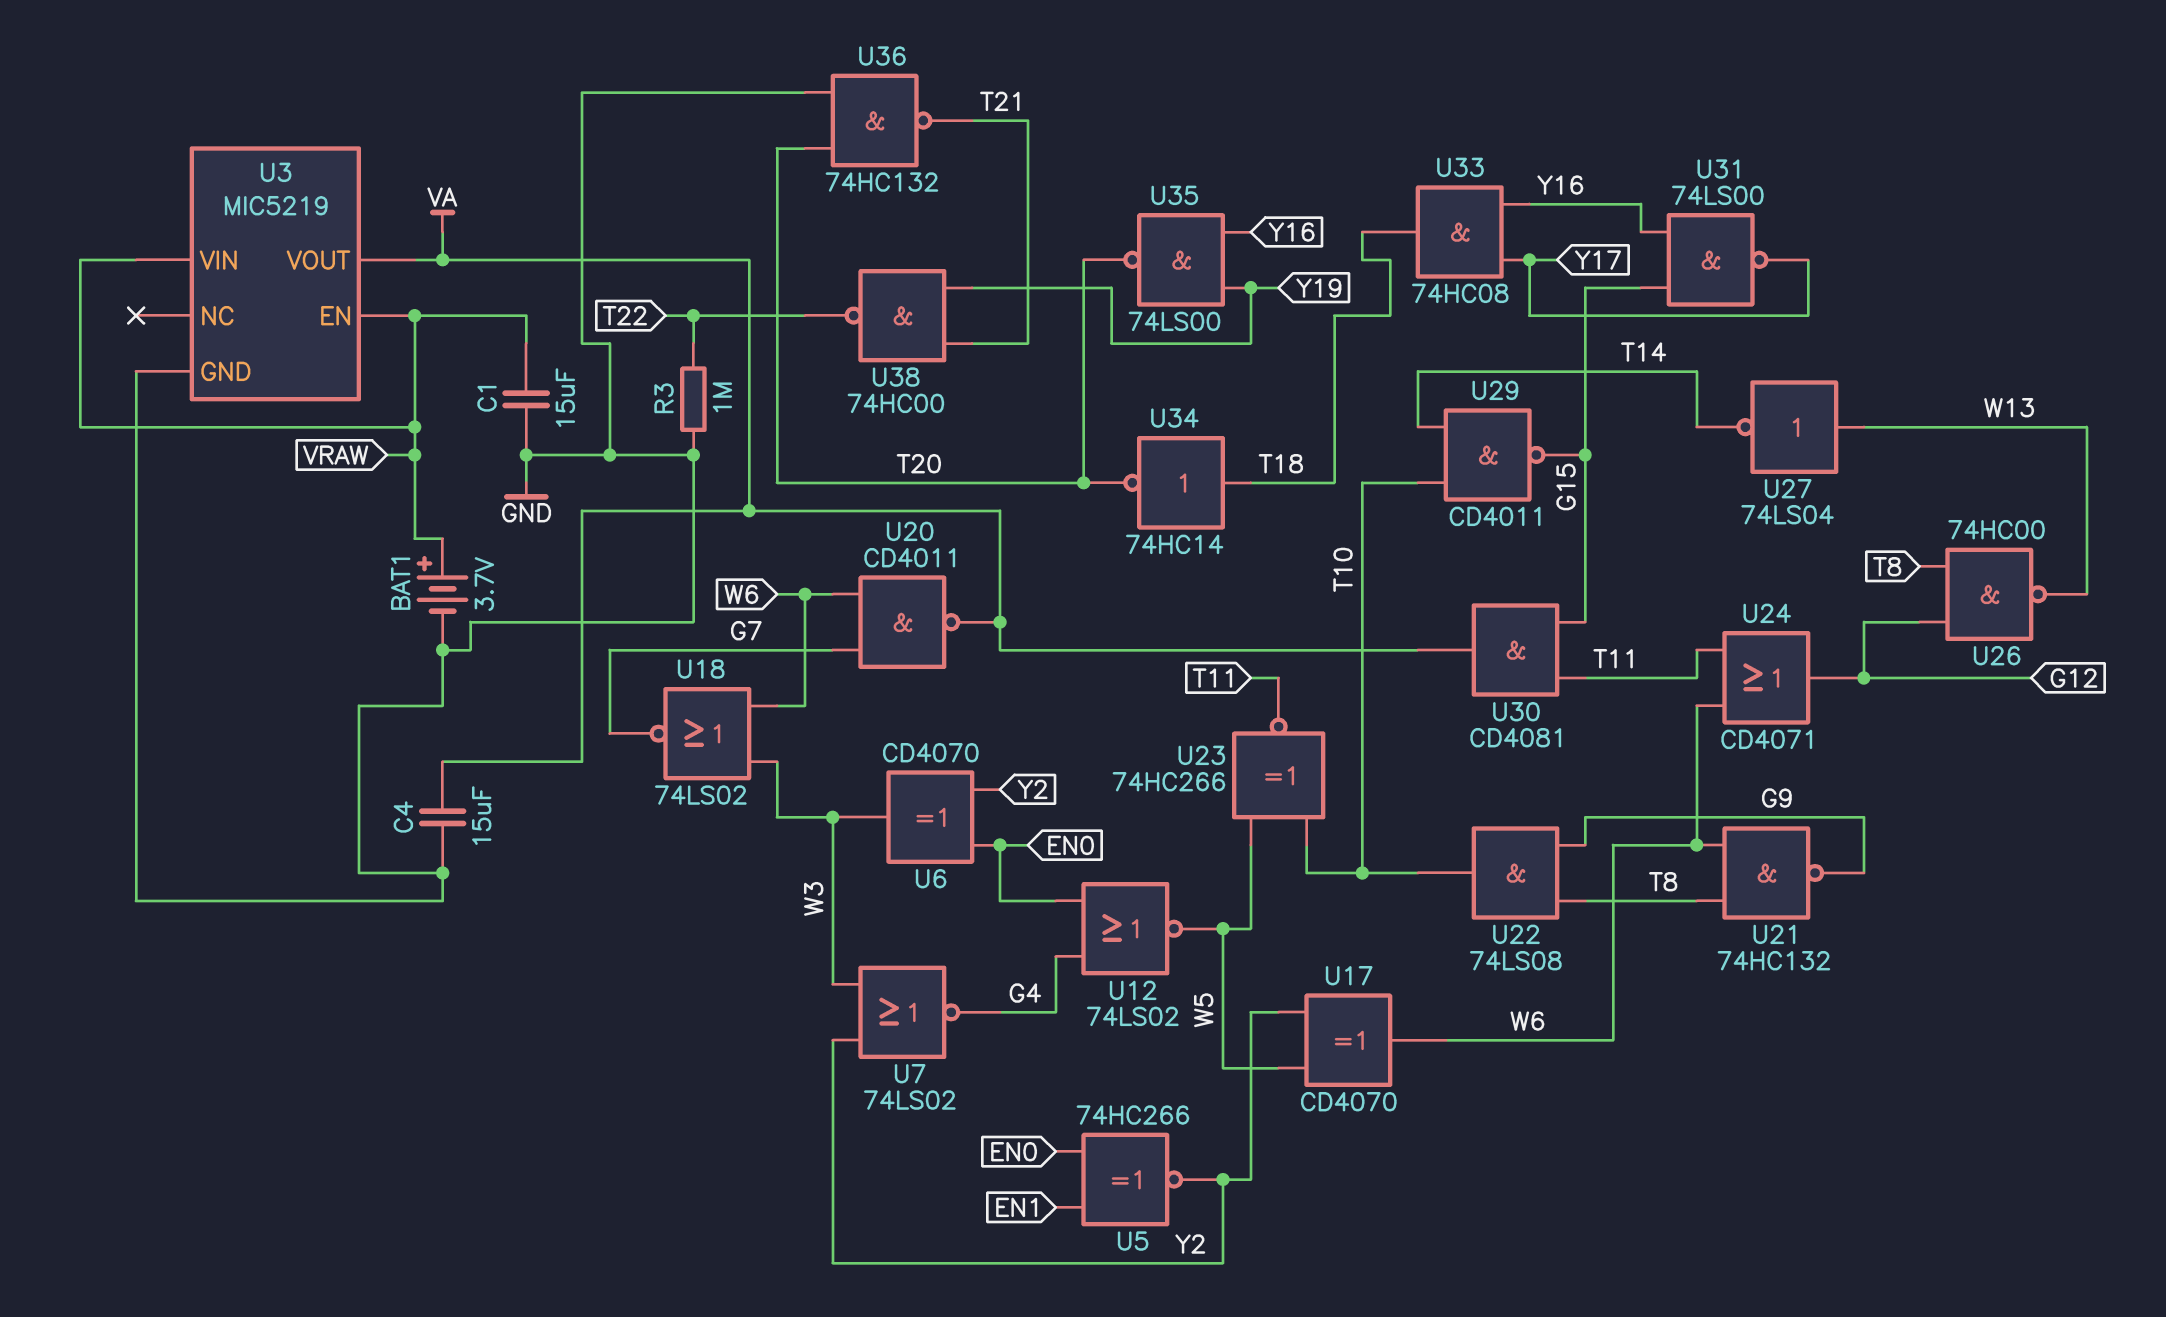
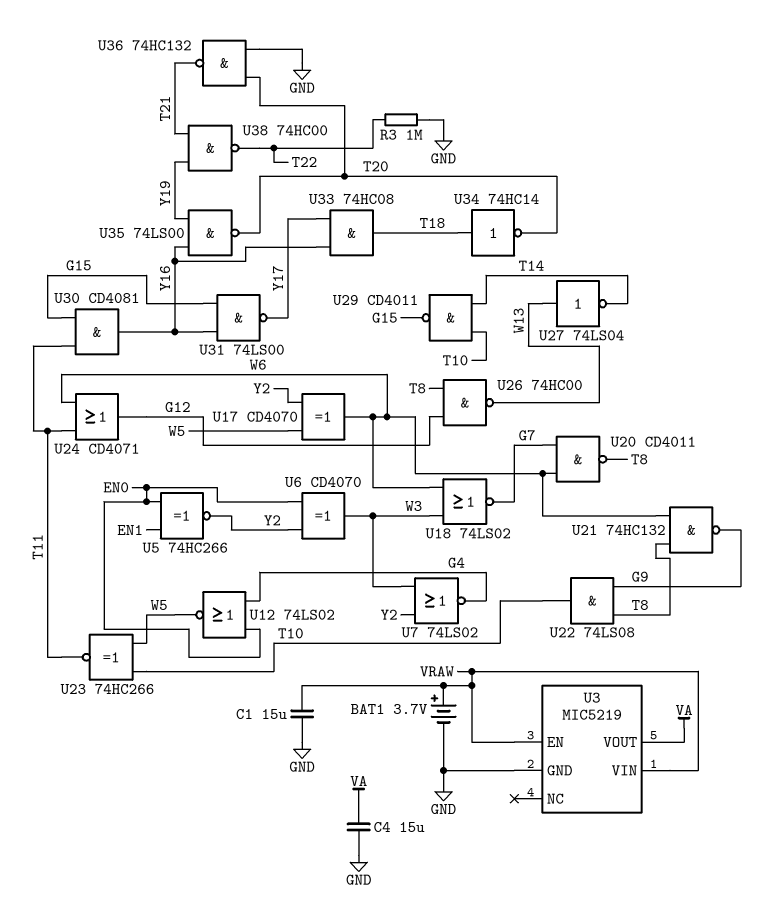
U20: NAND CD4011 (in G7, in W6, out VA) -> NAND CD4011 (in G7, in W6, out T8)
U30: AND CD4081 (in G15, in T11, out VA) -> AND CD4081 (in G15, in T11, out Y16)

